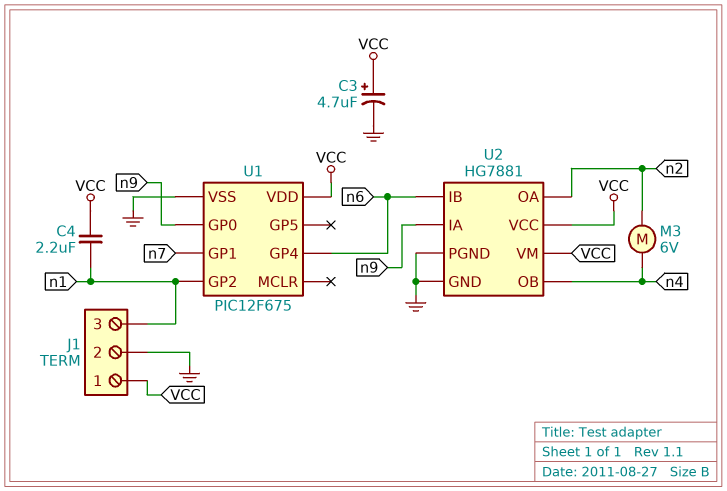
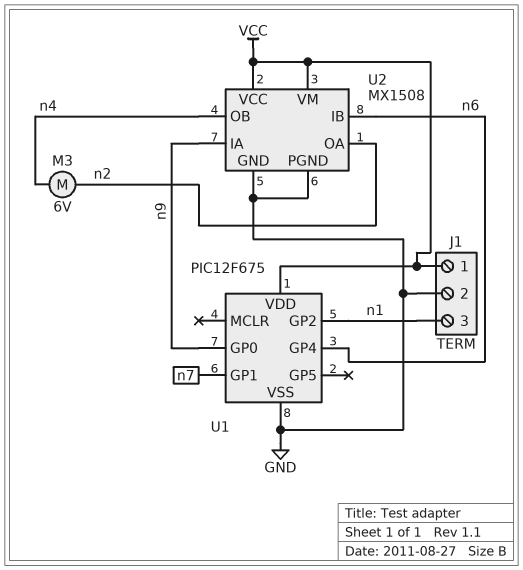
C3: 4.7uF (plus VCC, minus GND) -> none
C4: 2.2uF (VCC, n1) -> none
U2: HG7881 -> MX1508

